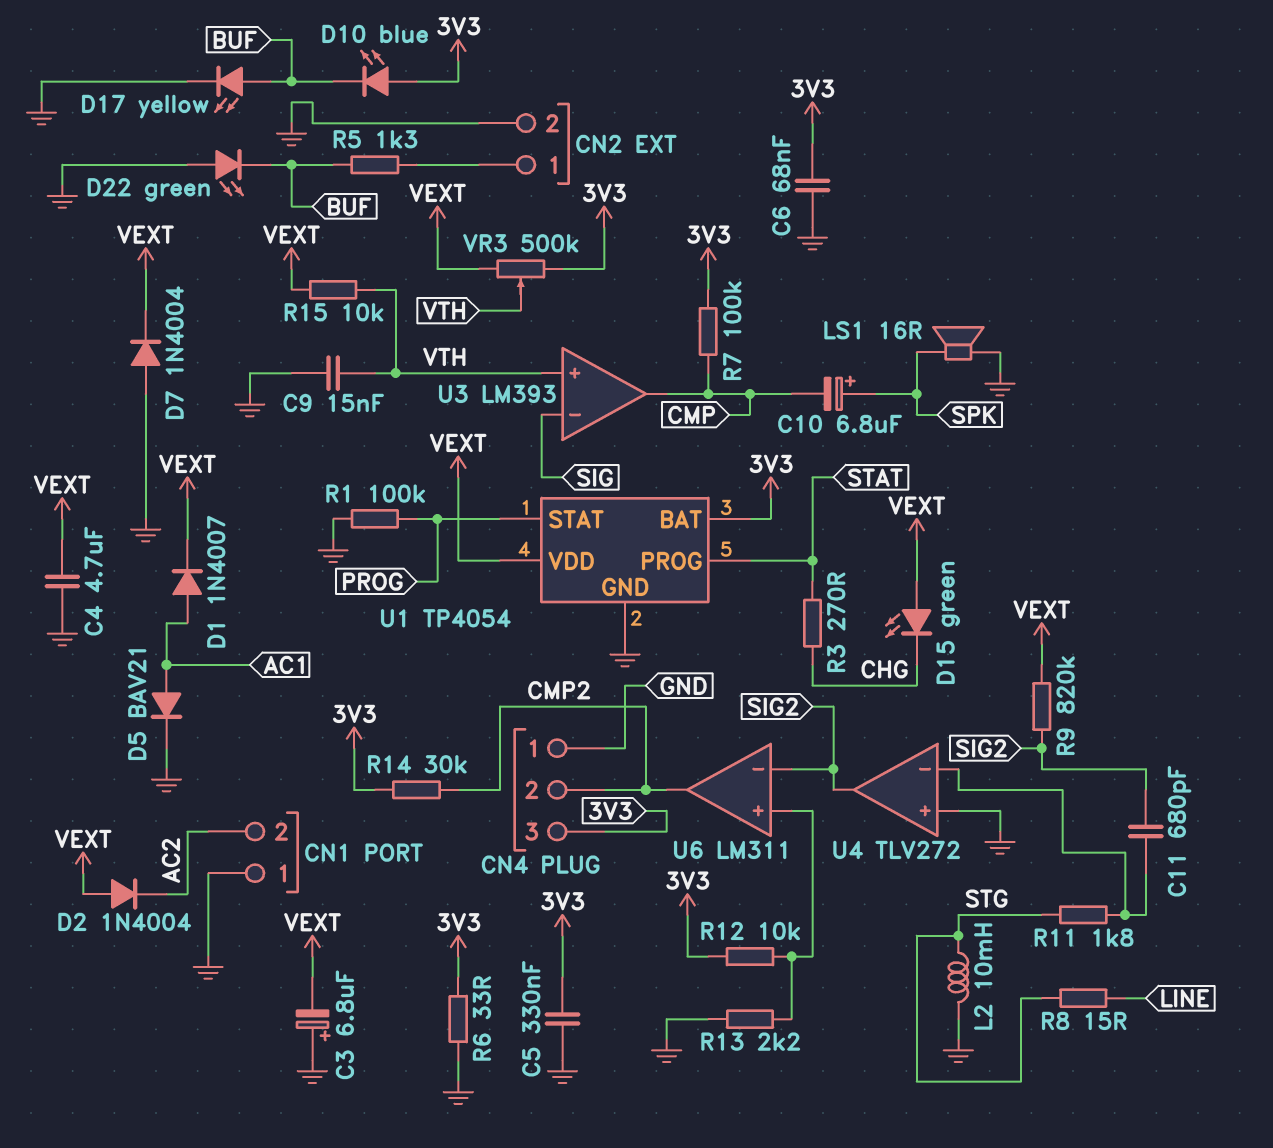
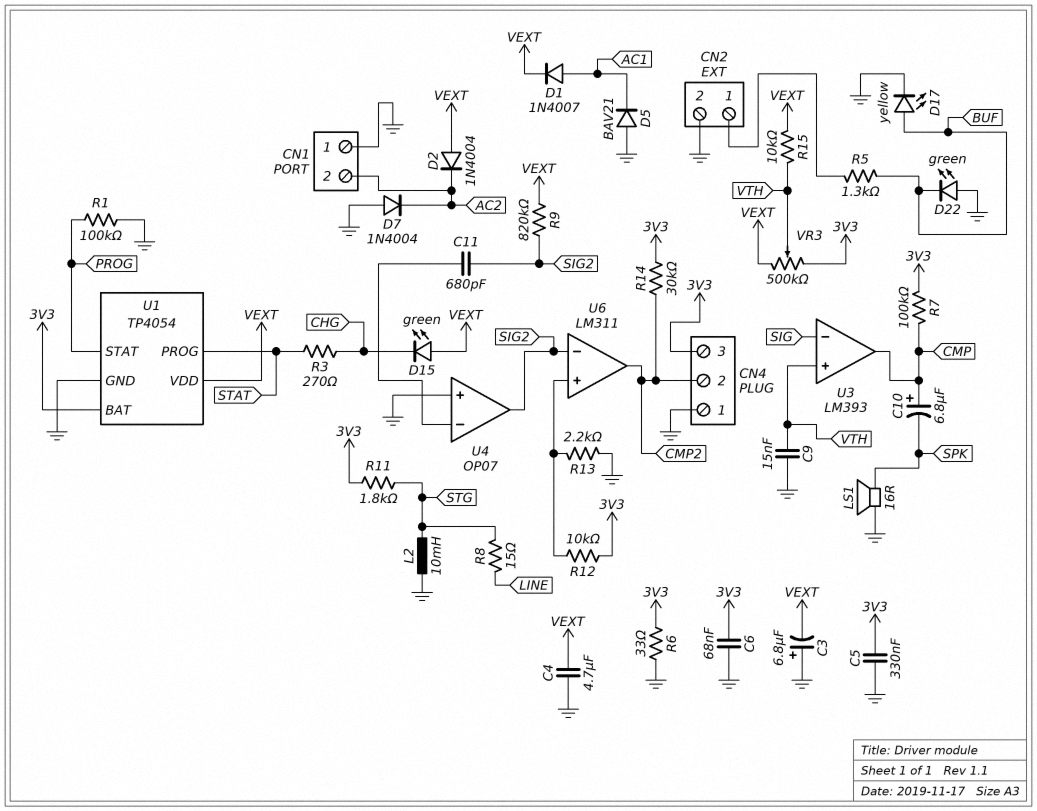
C10: 6.8uF (plus SPK, minus CMP) -> 6.8uF (plus CMP, minus SPK)
D5: diode BAV21 (A AC1, K GND) -> diode BAV21 (A GND, K AC1)
D7: diode 1N4004 (A GND, K VEXT) -> diode 1N4004 (A GND, K AC2)
D10: LED blue (A 3V3, K BUF) -> none
R11: 1.8k (STG, U4/in-) -> 1.8k (3V3, STG)
U4: TLV272 -> OP07

